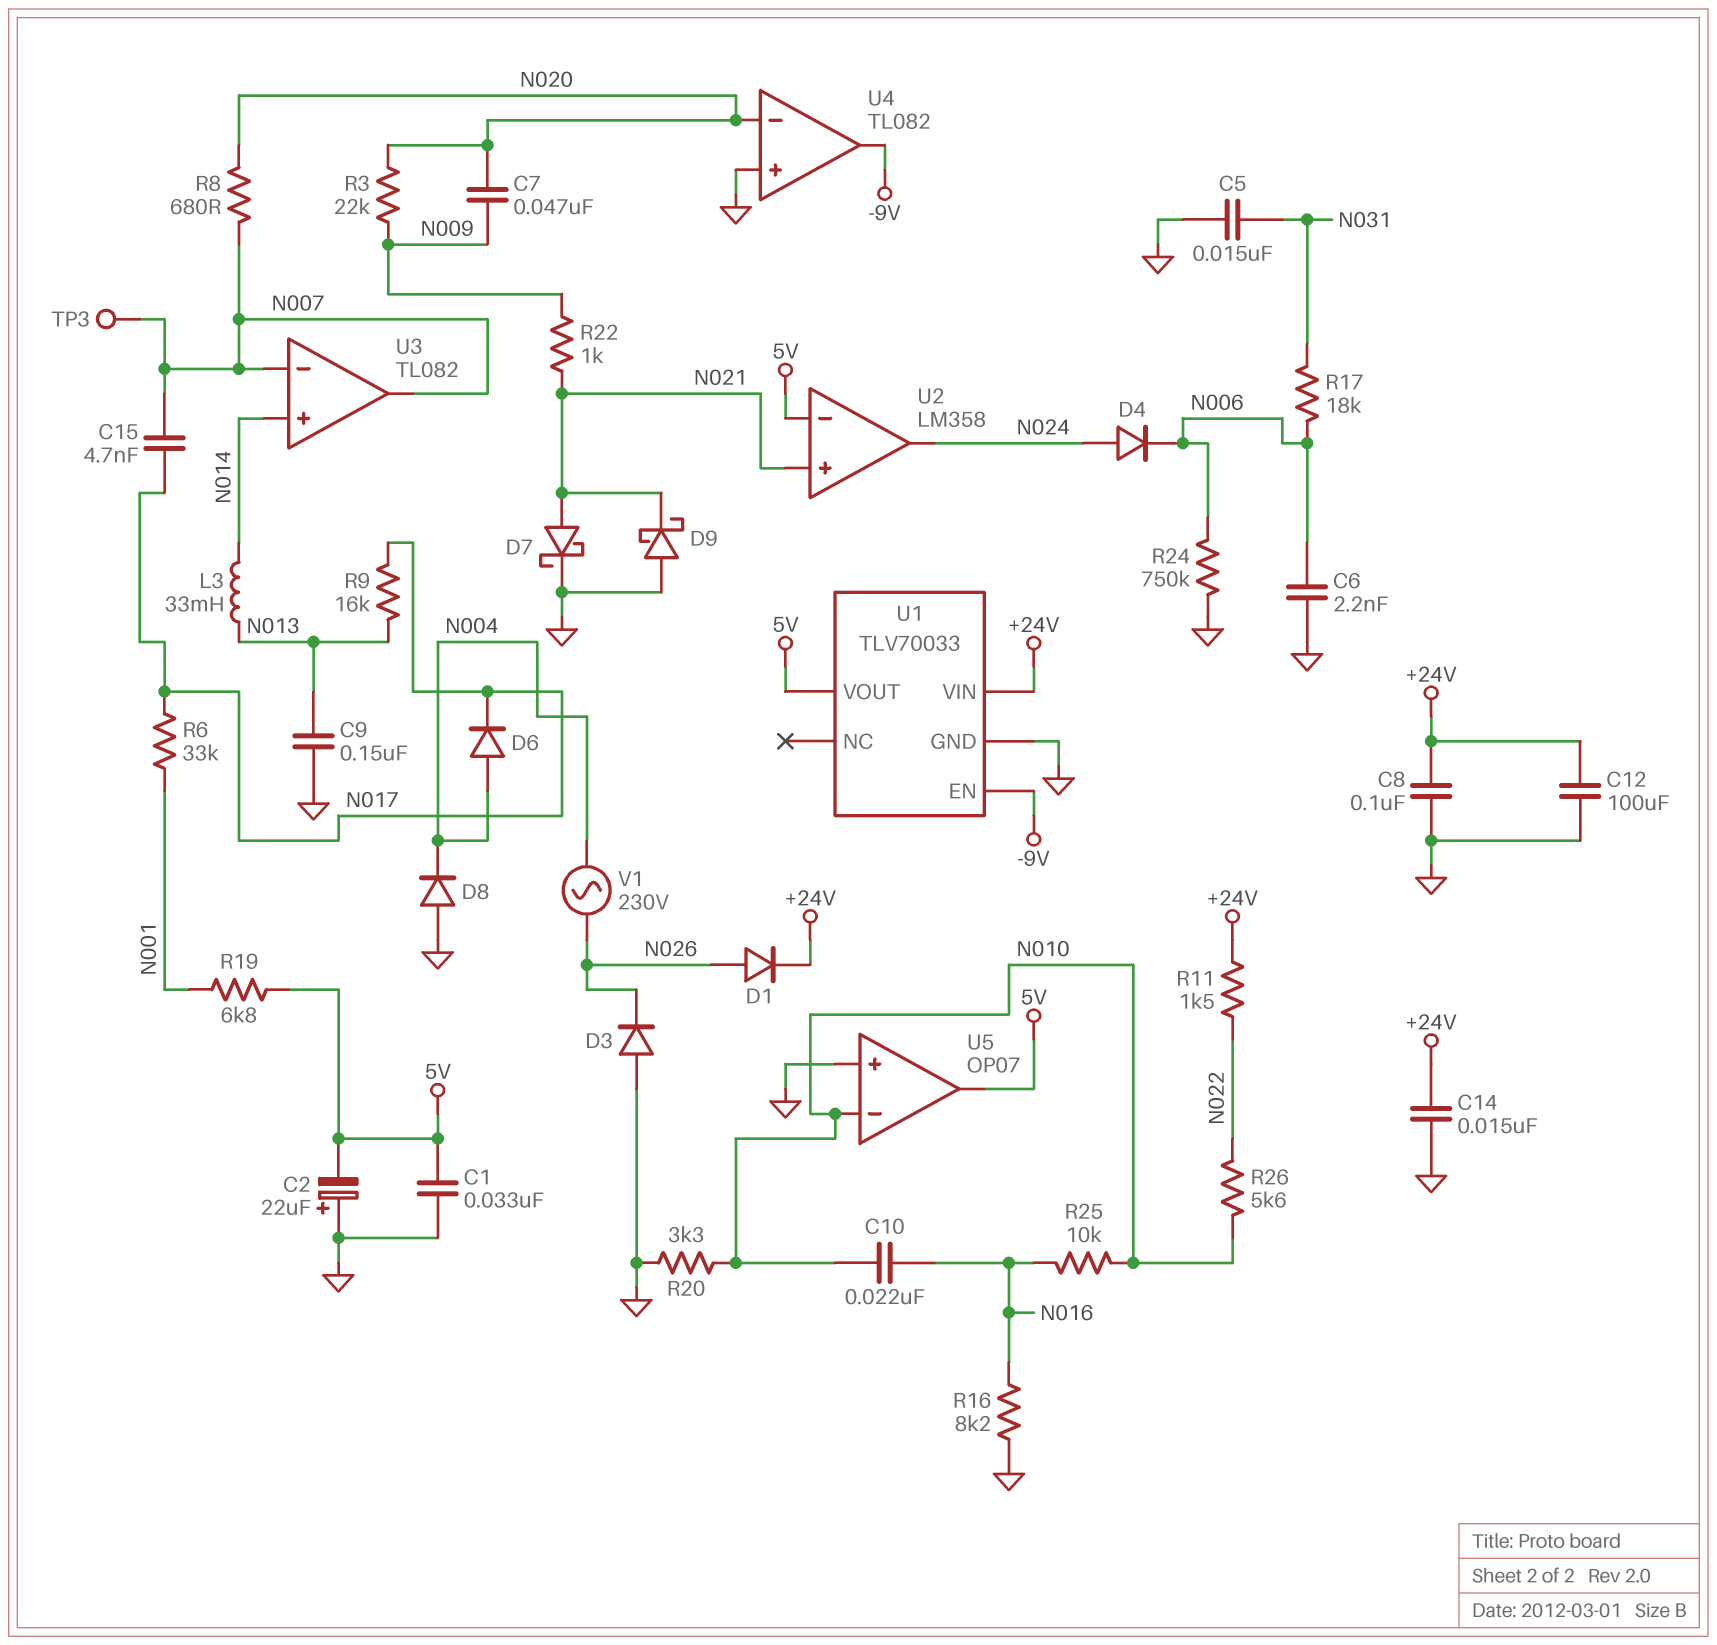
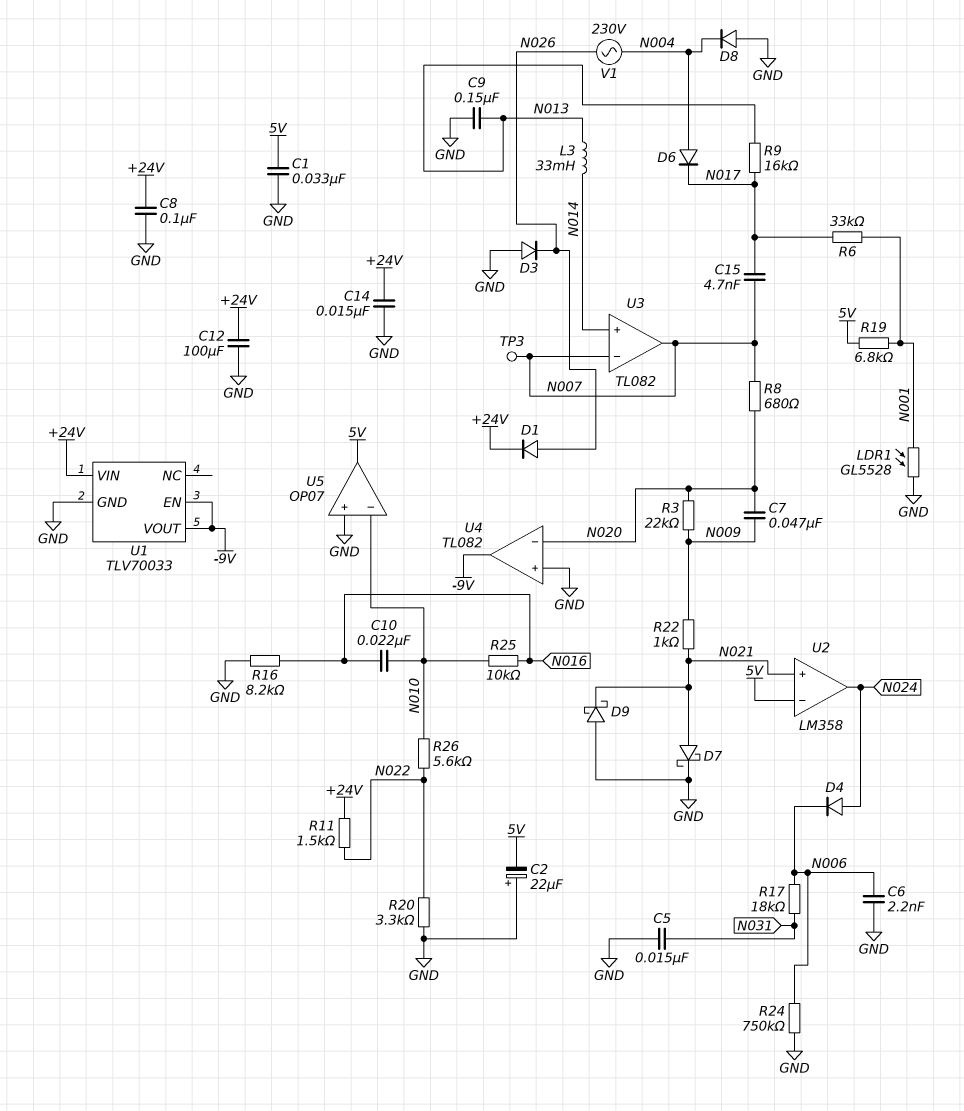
LDR1: none -> GL5528 (GND, N001)
R20: 3.3k (GND, N010) -> 3.3k (GND, N022)
U1 pin VOUT: 5V -> -9V

